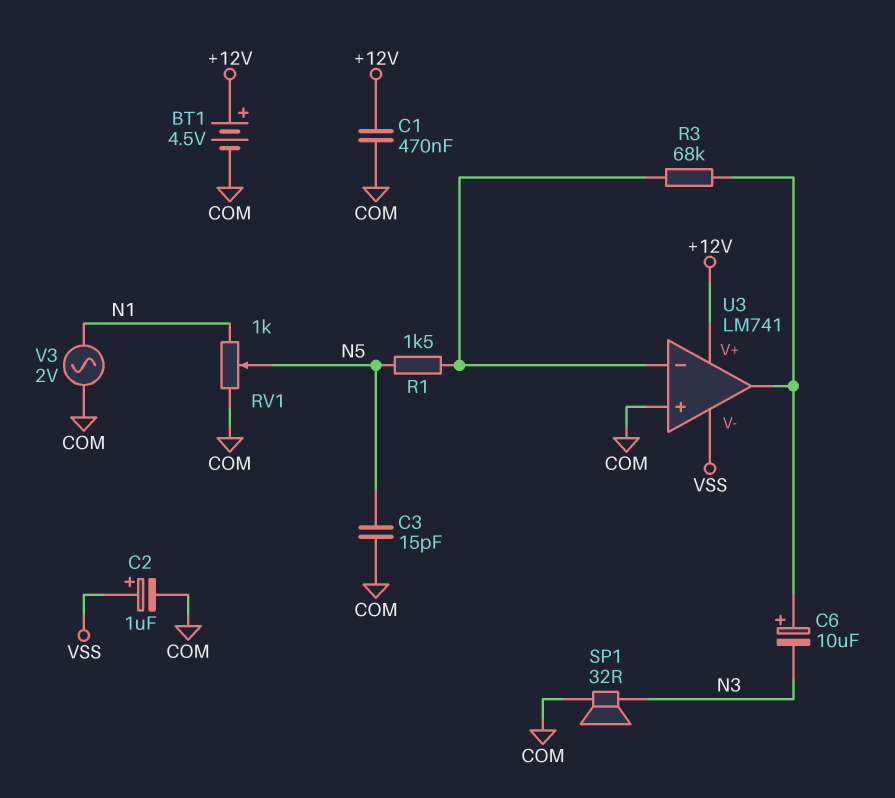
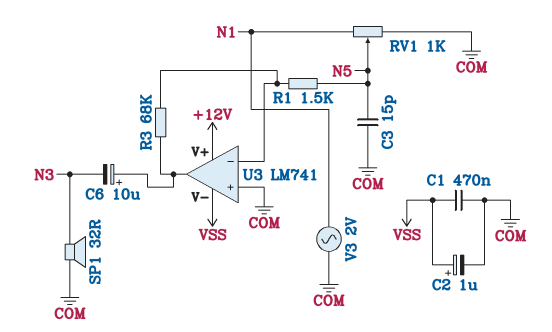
BT1: 4.5V (plus +12V, minus COM) -> none
C1: 470nF (+12V, COM) -> 470nF (COM, VSS)

